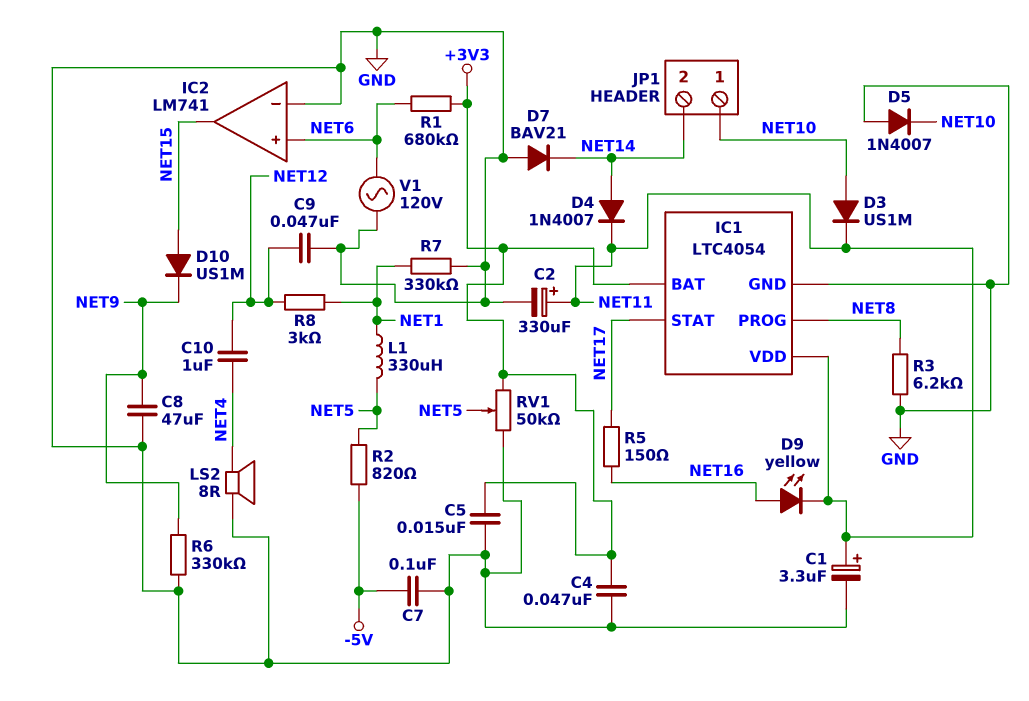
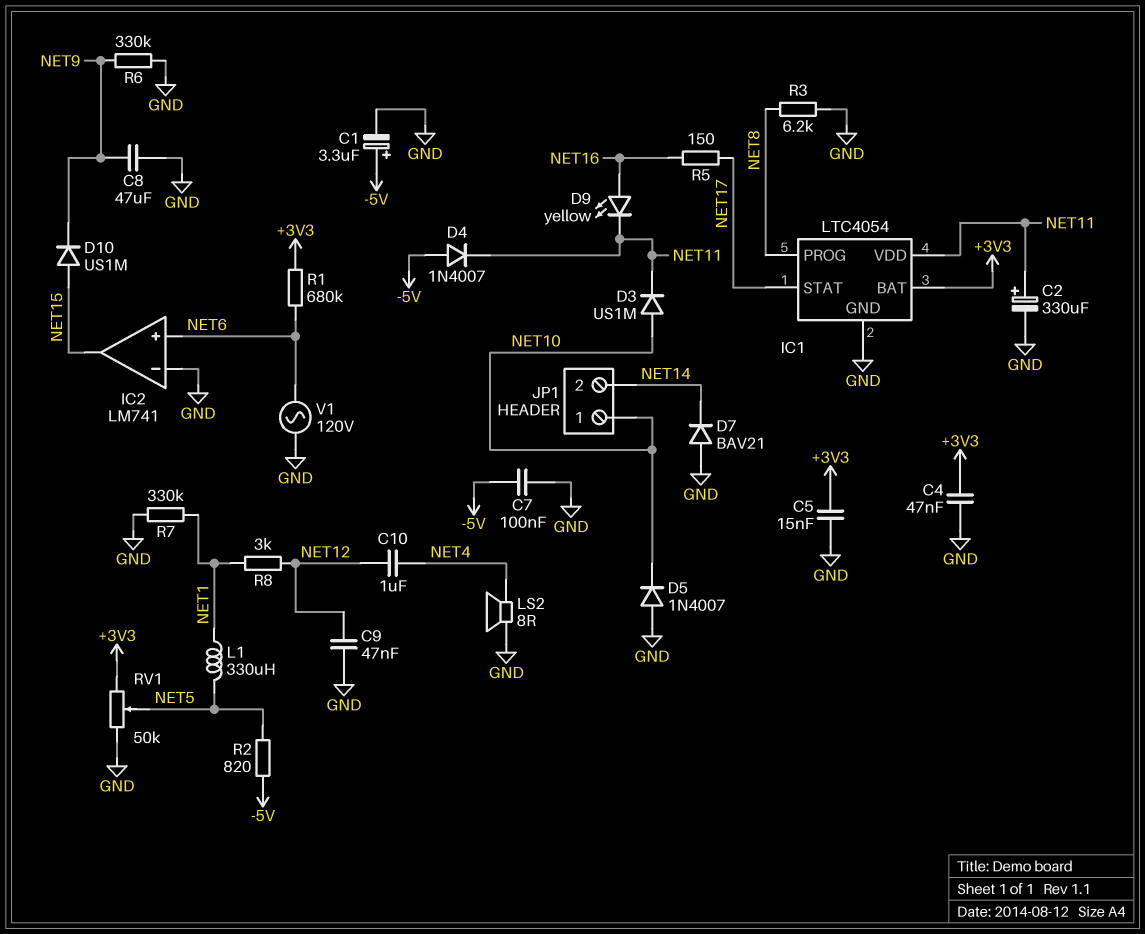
C1: 3.3uF (plus NET11, minus GND) -> 3.3uF (plus -5V, minus GND)
D4: diode 1N4007 (A NET14, K NET11) -> diode 1N4007 (A -5V, K NET11)

